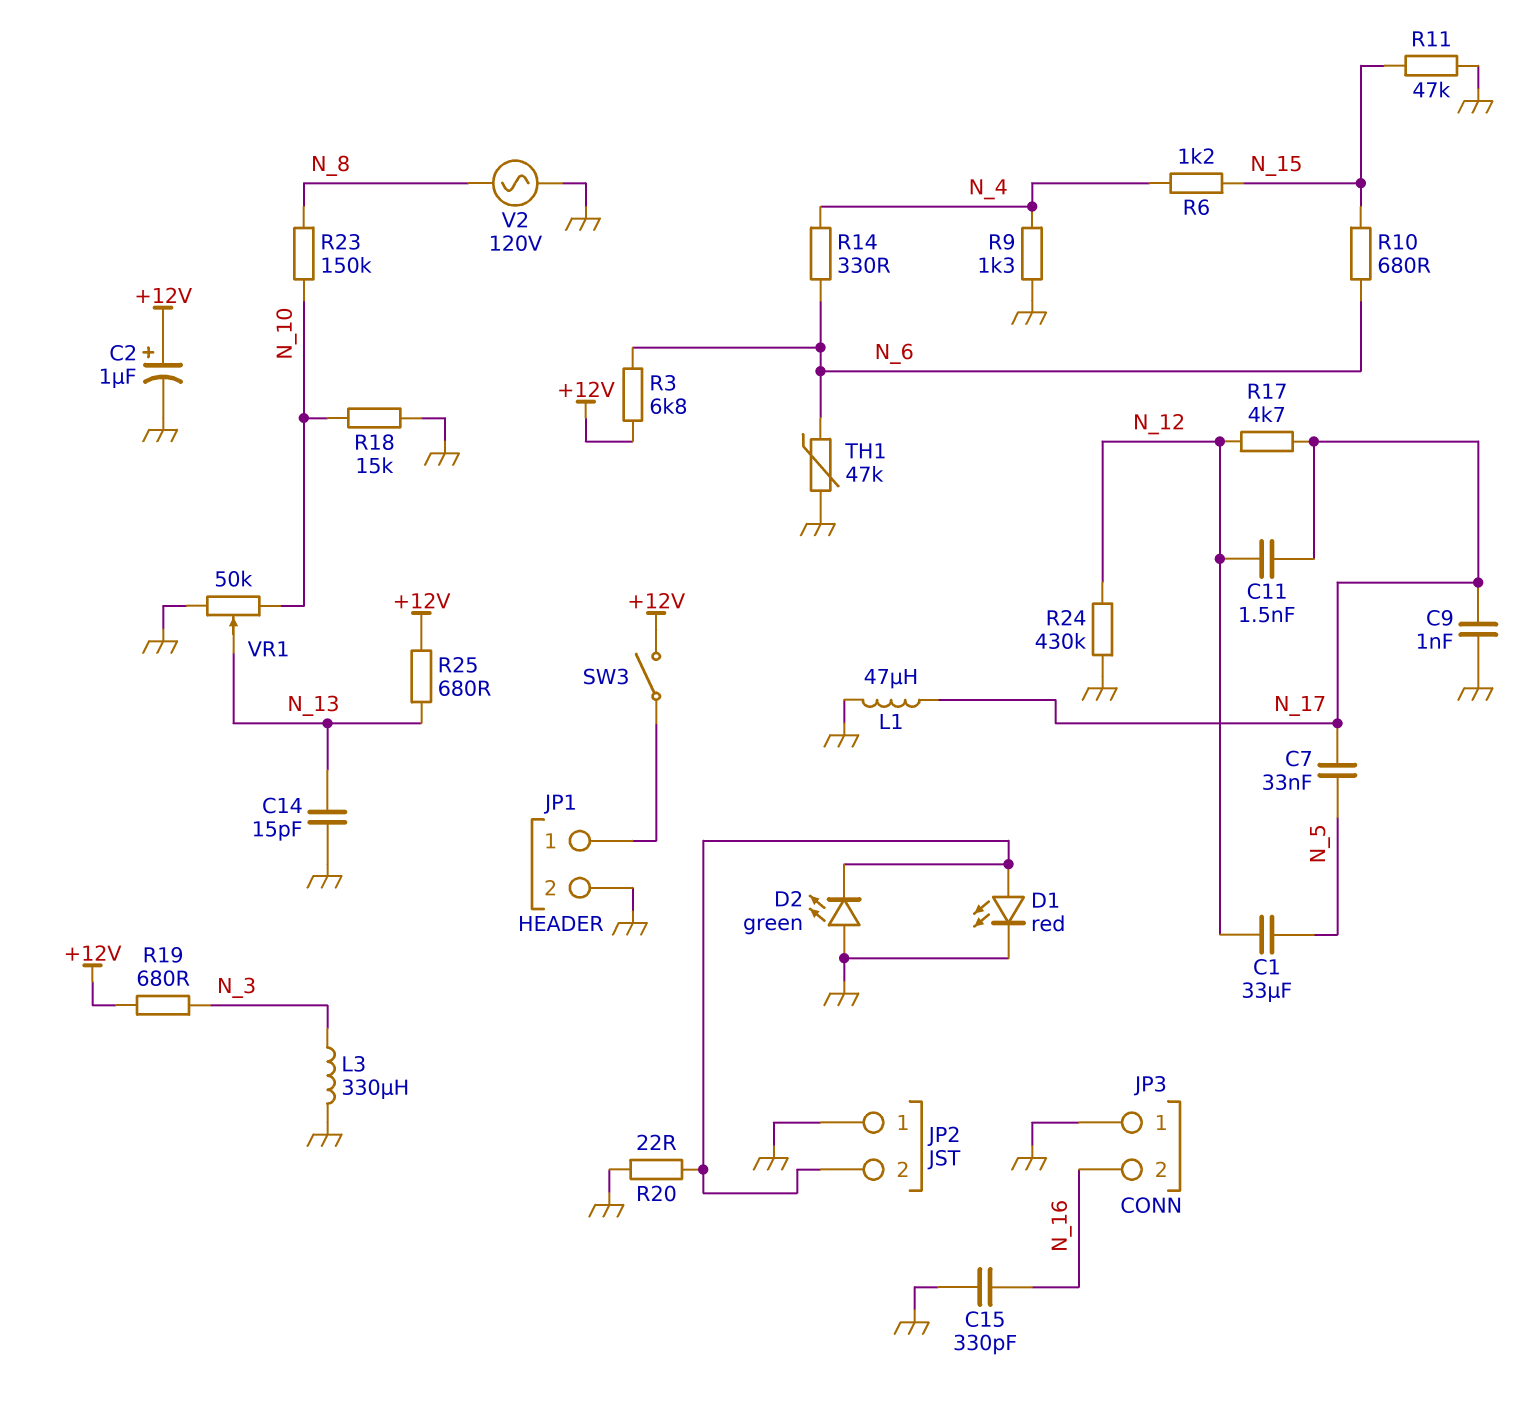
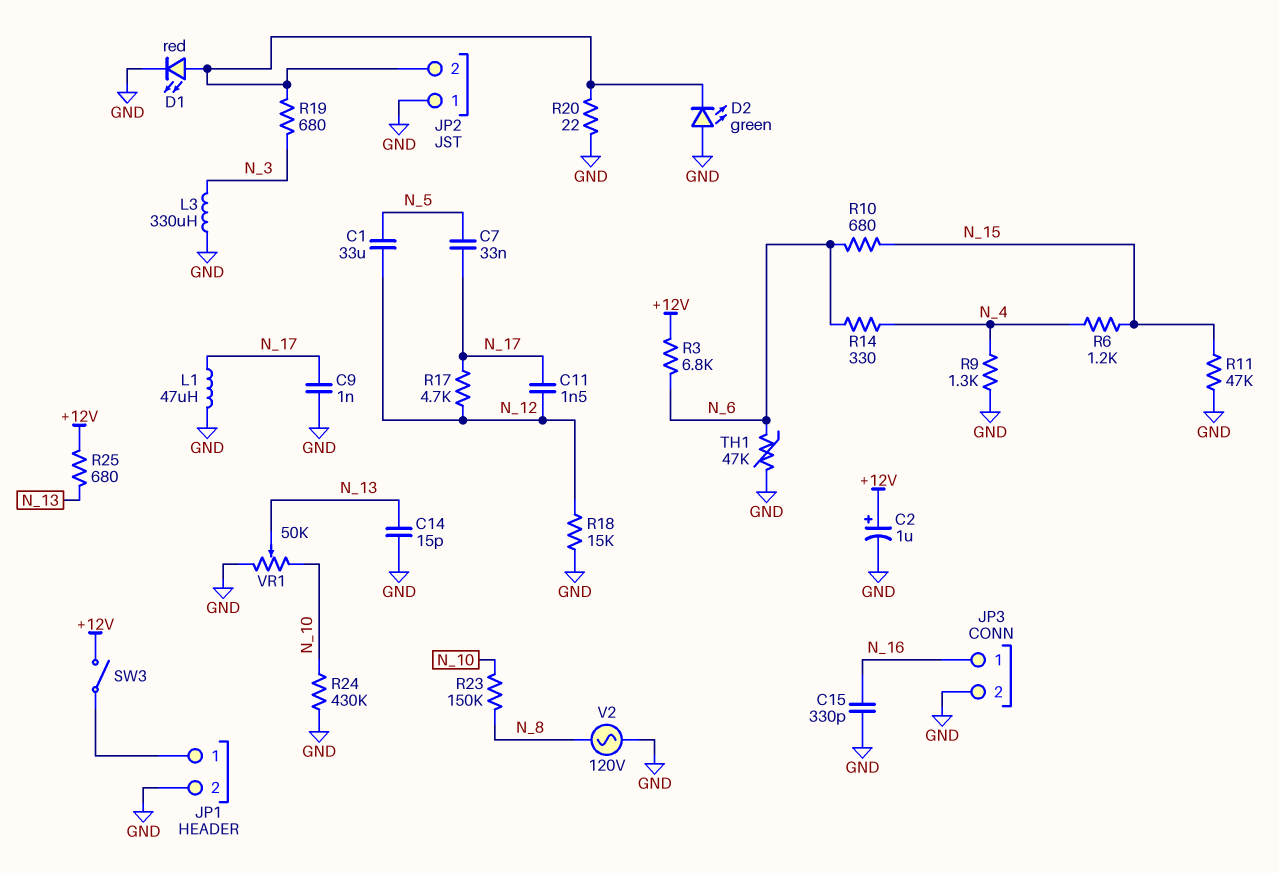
JP3 pin 1: GND -> N_16
JP3 pin 2: N_16 -> GND
R18: 15k (GND, N_10) -> 15k (GND, N_12)
R19: 680 (+12V, N_3) -> 680 (JP2/2, N_3)
R24: 430k (GND, N_12) -> 430k (GND, N_10)

